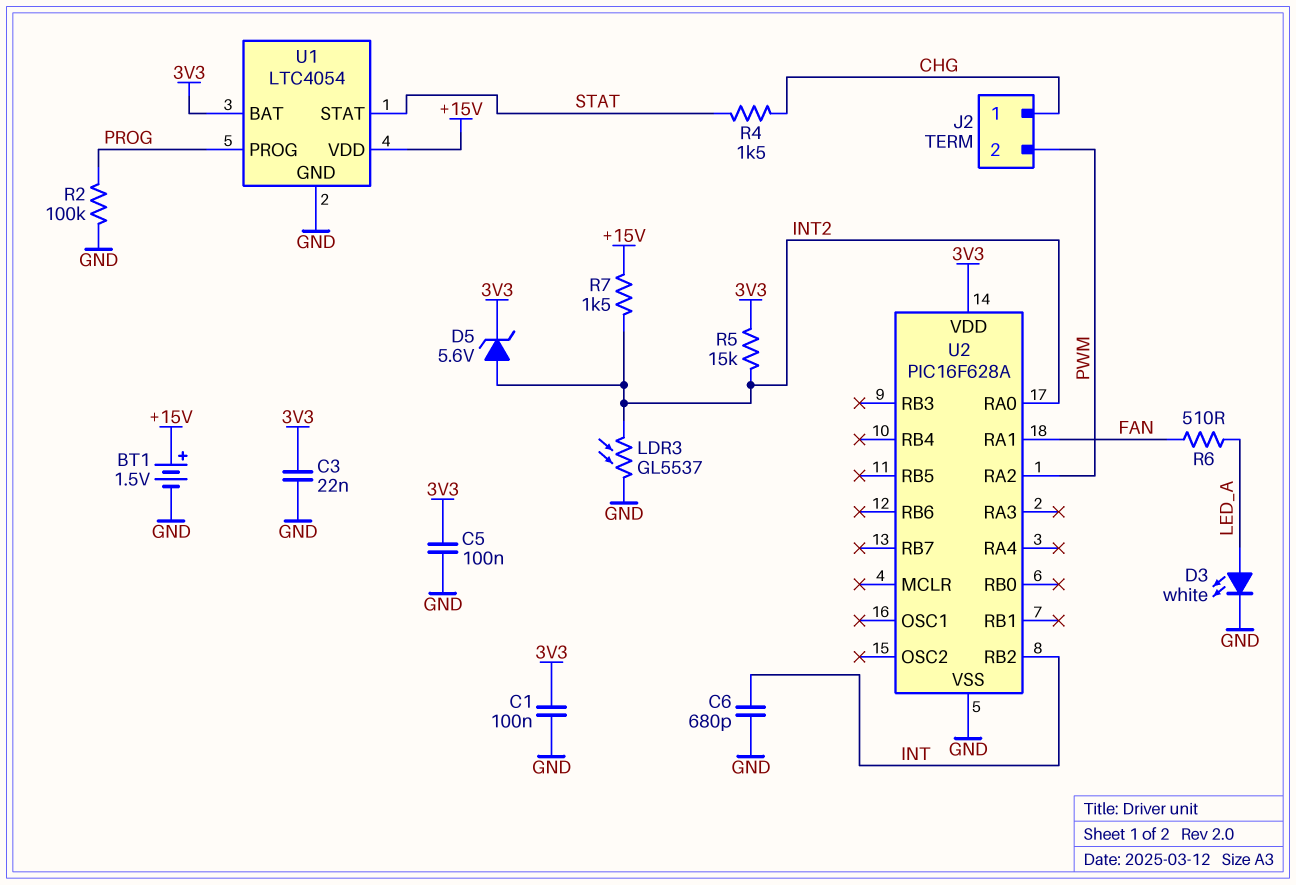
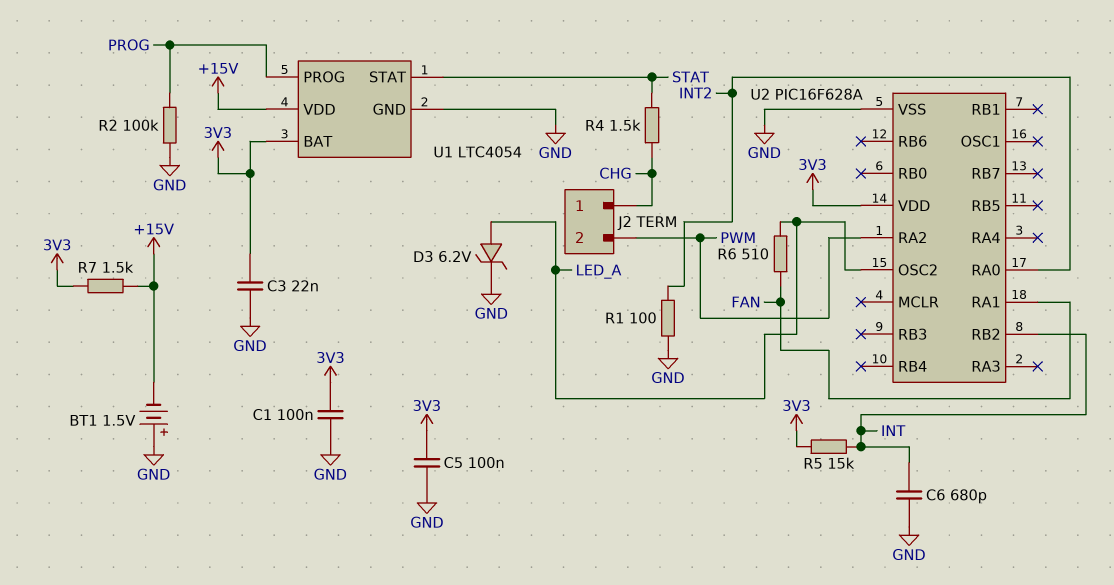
BT1: 1.5V (plus +15V, minus GND) -> 1.5V (plus GND, minus +15V)
D3: LED white (A LED_A, K GND) -> zener 6.2V (A LED_A, K GND)
D5: zener 5.6V (A INT2, K 3V3) -> none
LDR3: GL5537 (GND, INT2) -> none
R1: none -> 100 (GND, INT2)
R5: 15k (3V3, INT2) -> 15k (3V3, INT)
R7: 1.5k (+15V, INT2) -> 1.5k (+15V, 3V3)
U2 pin OSC2: none -> LED_A

